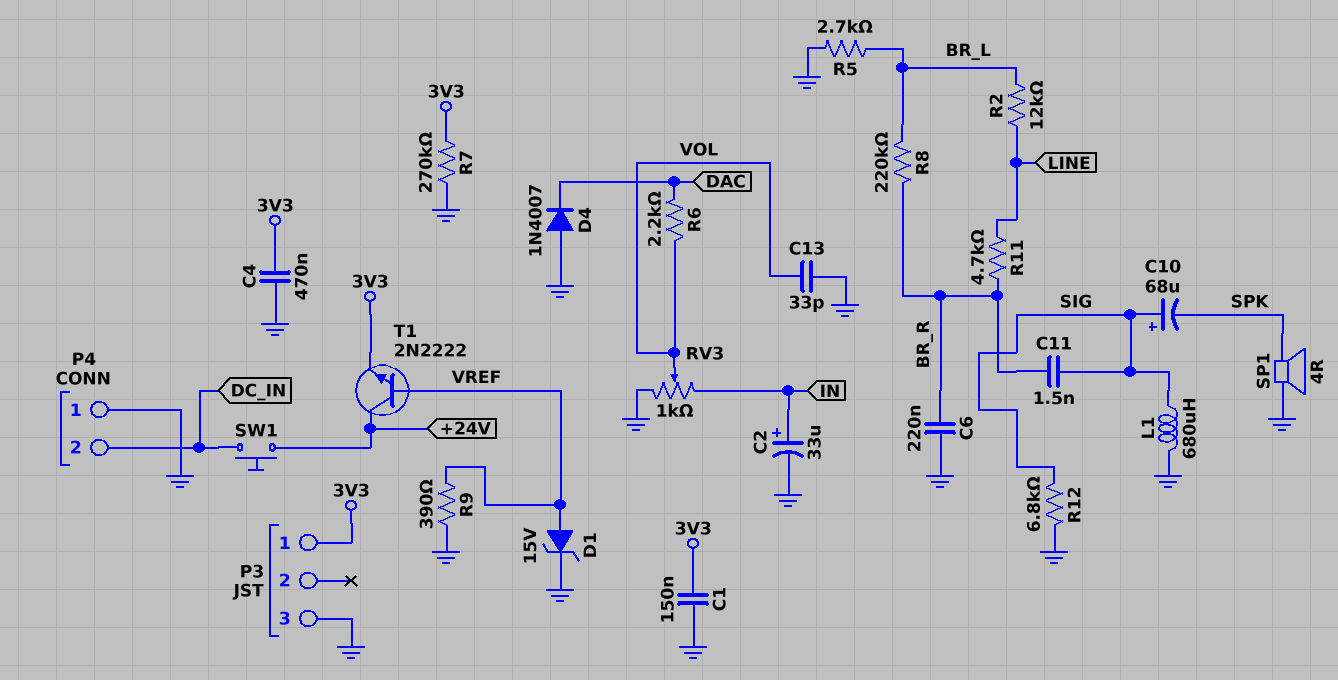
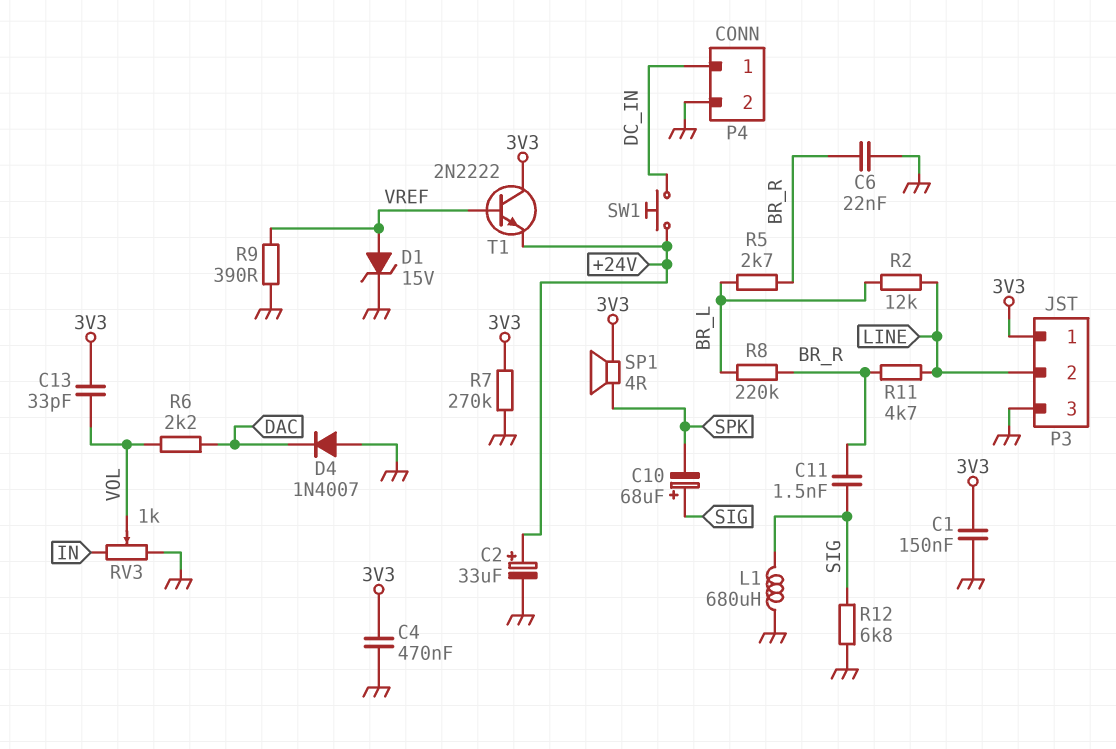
C2: 33uF (plus IN, minus GND) -> 33uF (plus +24V, minus GND)
C6: 220nF (BR_R, GND) -> 22nF (BR_R, GND)
C13: 33pF (GND, VOL) -> 33pF (3V3, VOL)
P3 pin 2: none -> LINE
P4 pin 1: GND -> DC_IN
P4 pin 2: DC_IN -> GND
R5: 2.7k (BR_L, GND) -> 2.7k (BR_L, BR_R)
SP1: speaker 4R (GND, SPK) -> speaker 4R (3V3, SPK)
T1: NPN 2N2222 (B VREF, C +24V, E 3V3) -> NPN 2N2222 (B VREF, C 3V3, E +24V)

